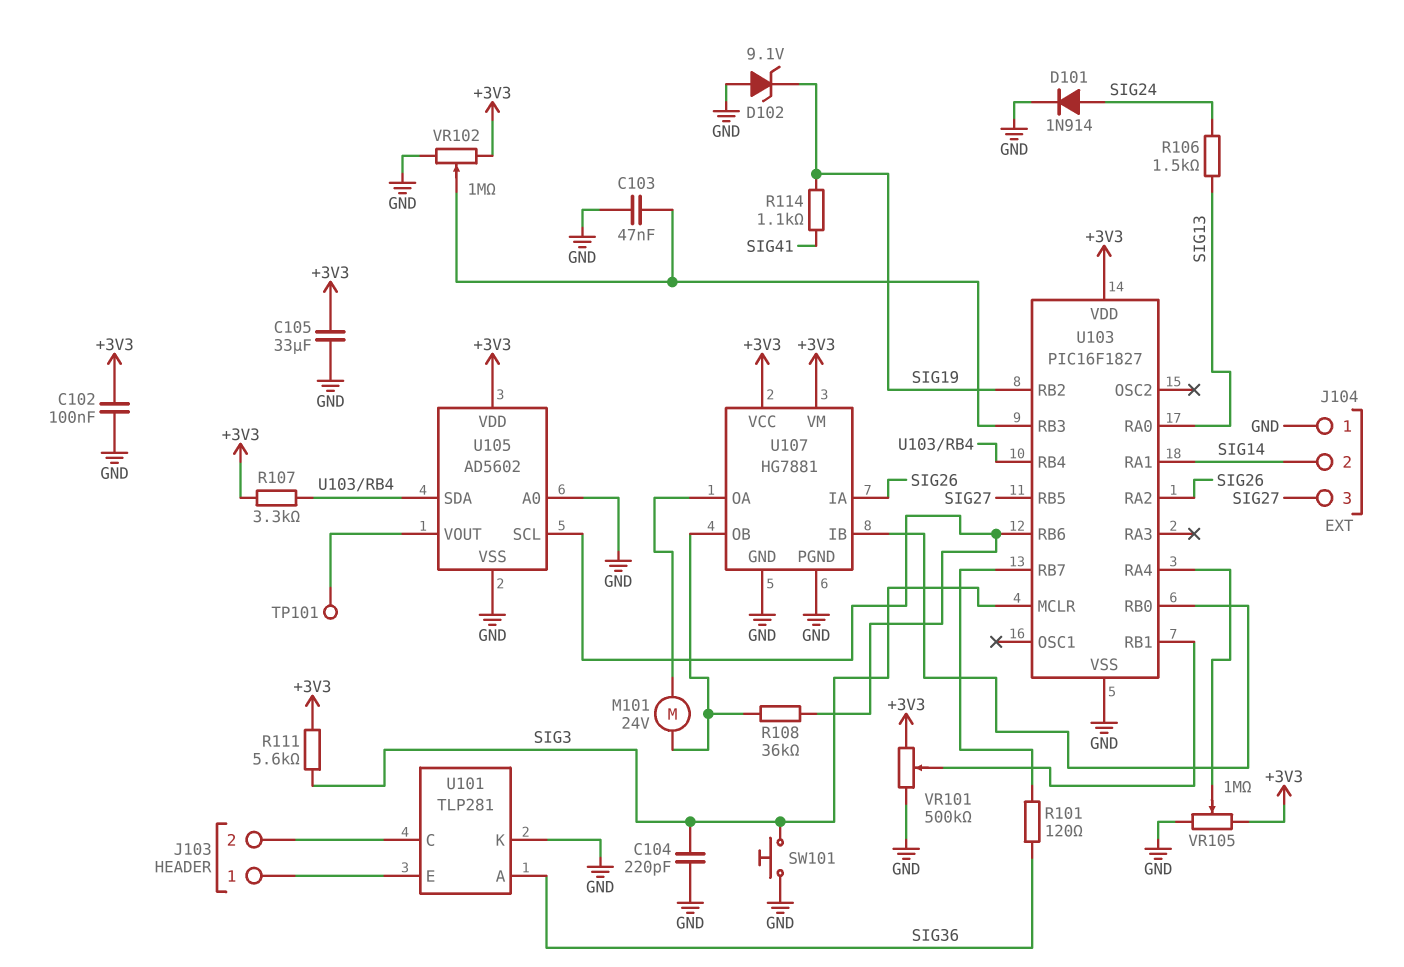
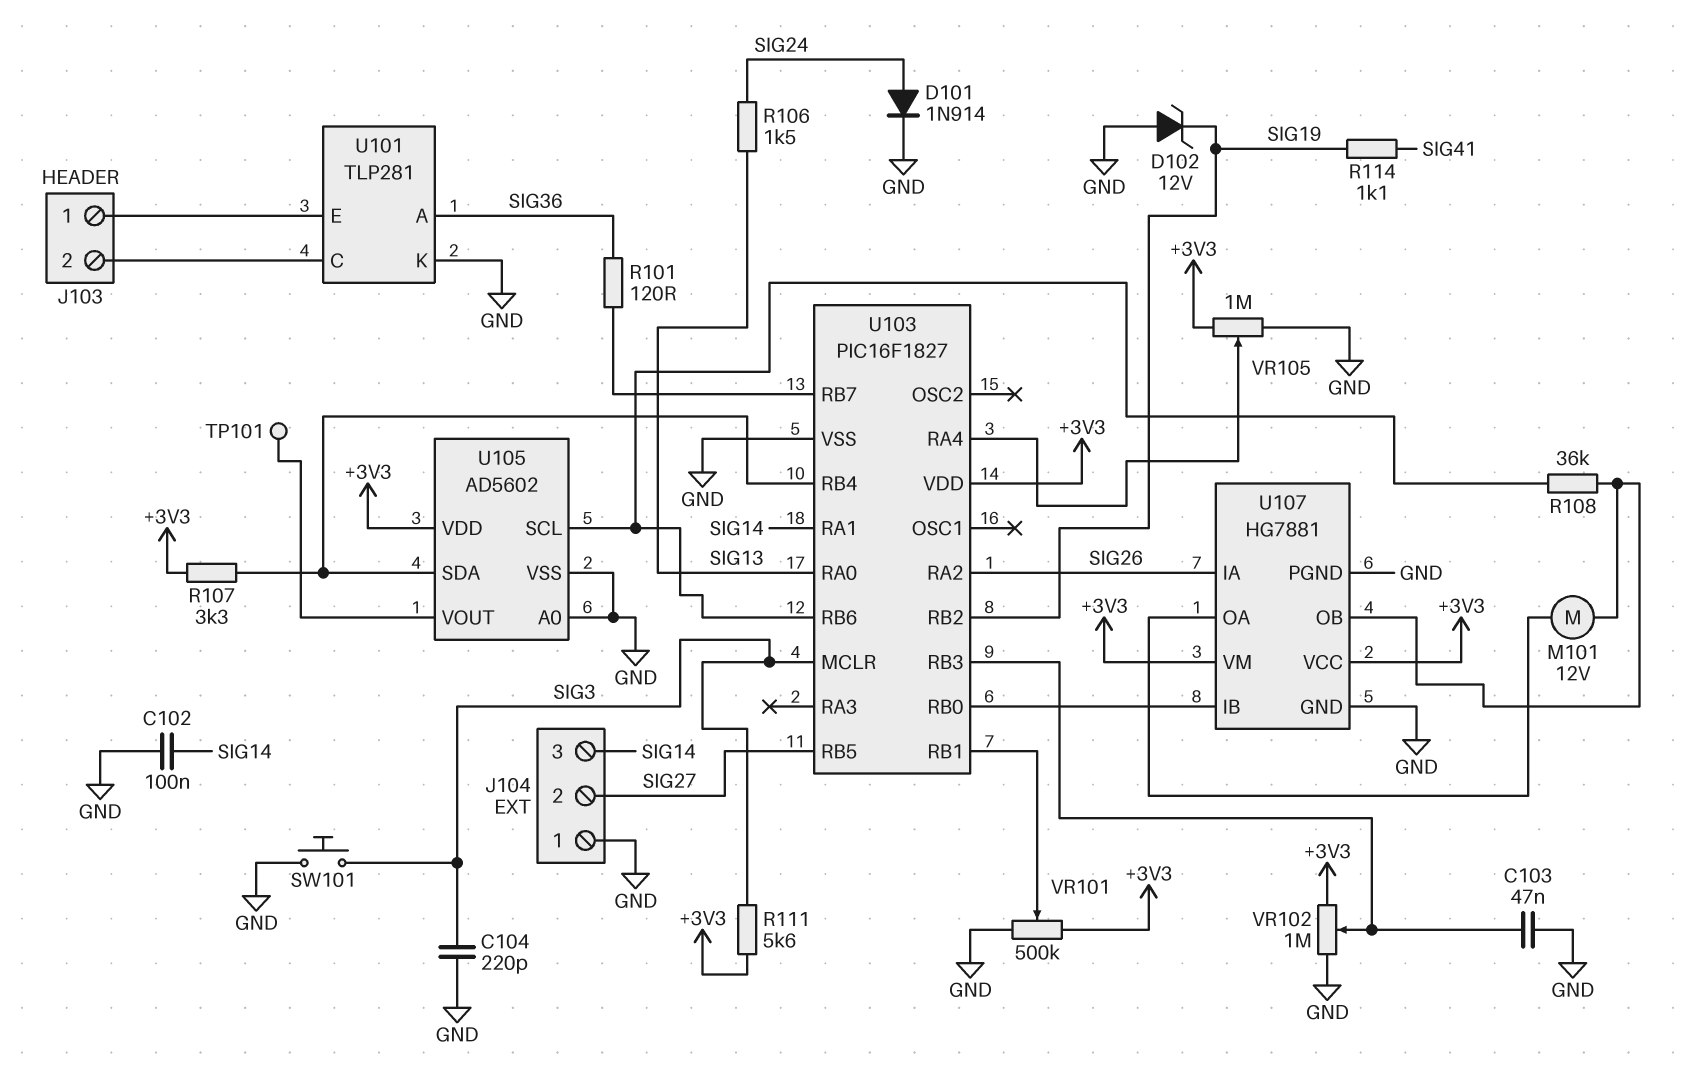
C102: 100nF (+3V3, GND) -> 100nF (GND, SIG14)
C105: 33uF (+3V3, GND) -> none
D102: zener 9.1V (A GND, K SIG19) -> zener 12V (A GND, K SIG19)
J104 pin 2: SIG14 -> SIG27
J104 pin 3: SIG27 -> SIG14
M101: motor 24V (U107/OA, U107/OB) -> motor 12V (U107/OA, U107/OB)

